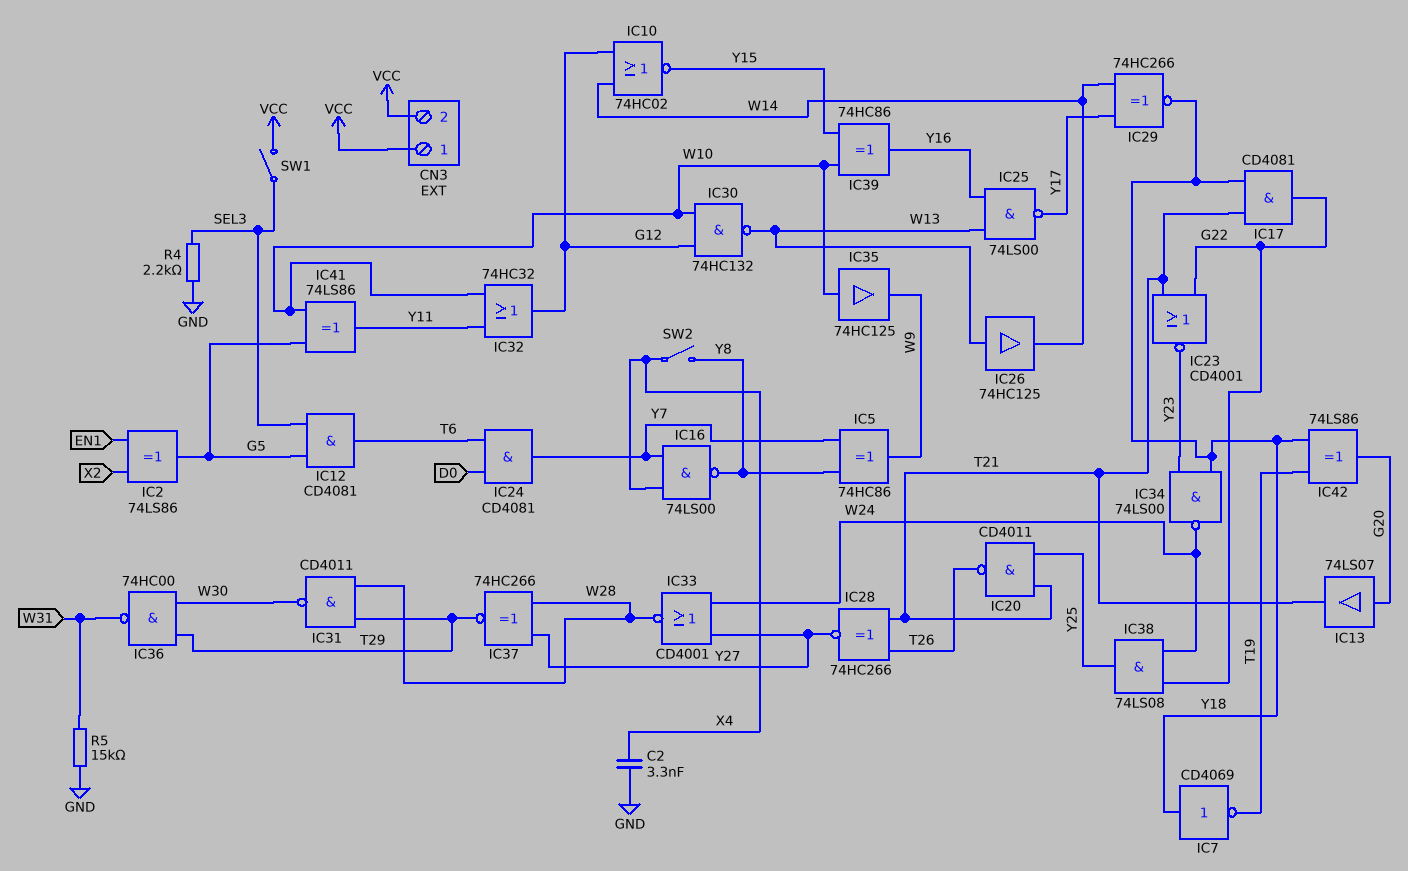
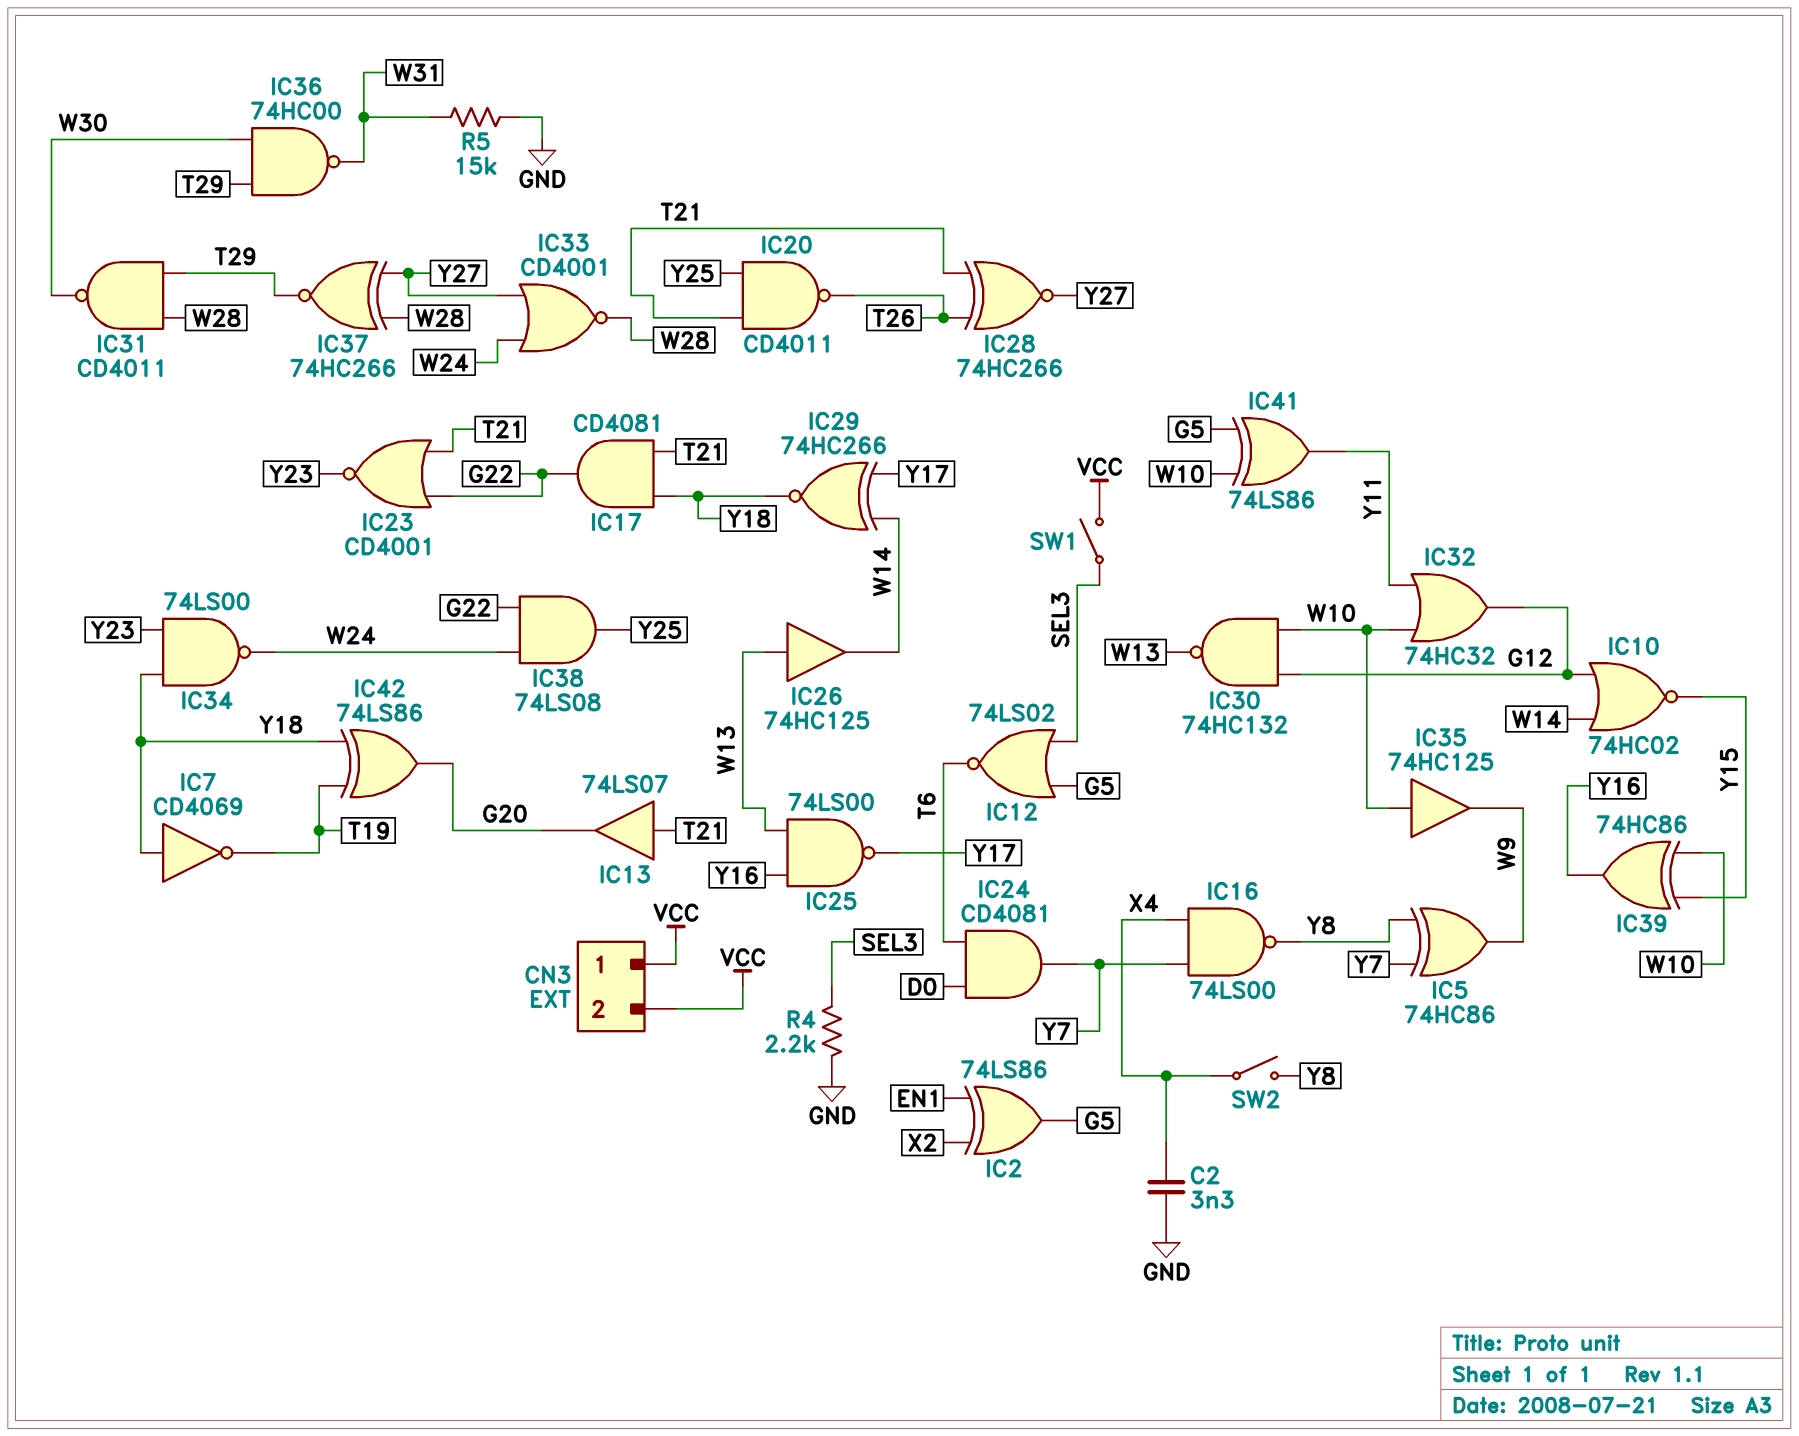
IC12: AND CD4081 (in G5, in SEL3, out T6) -> NOR 74LS02 (in G5, in SEL3, out T6)
IC13: buffer 74LS07 (in G20, out T21) -> buffer 74LS07 (in T21, out G20)

